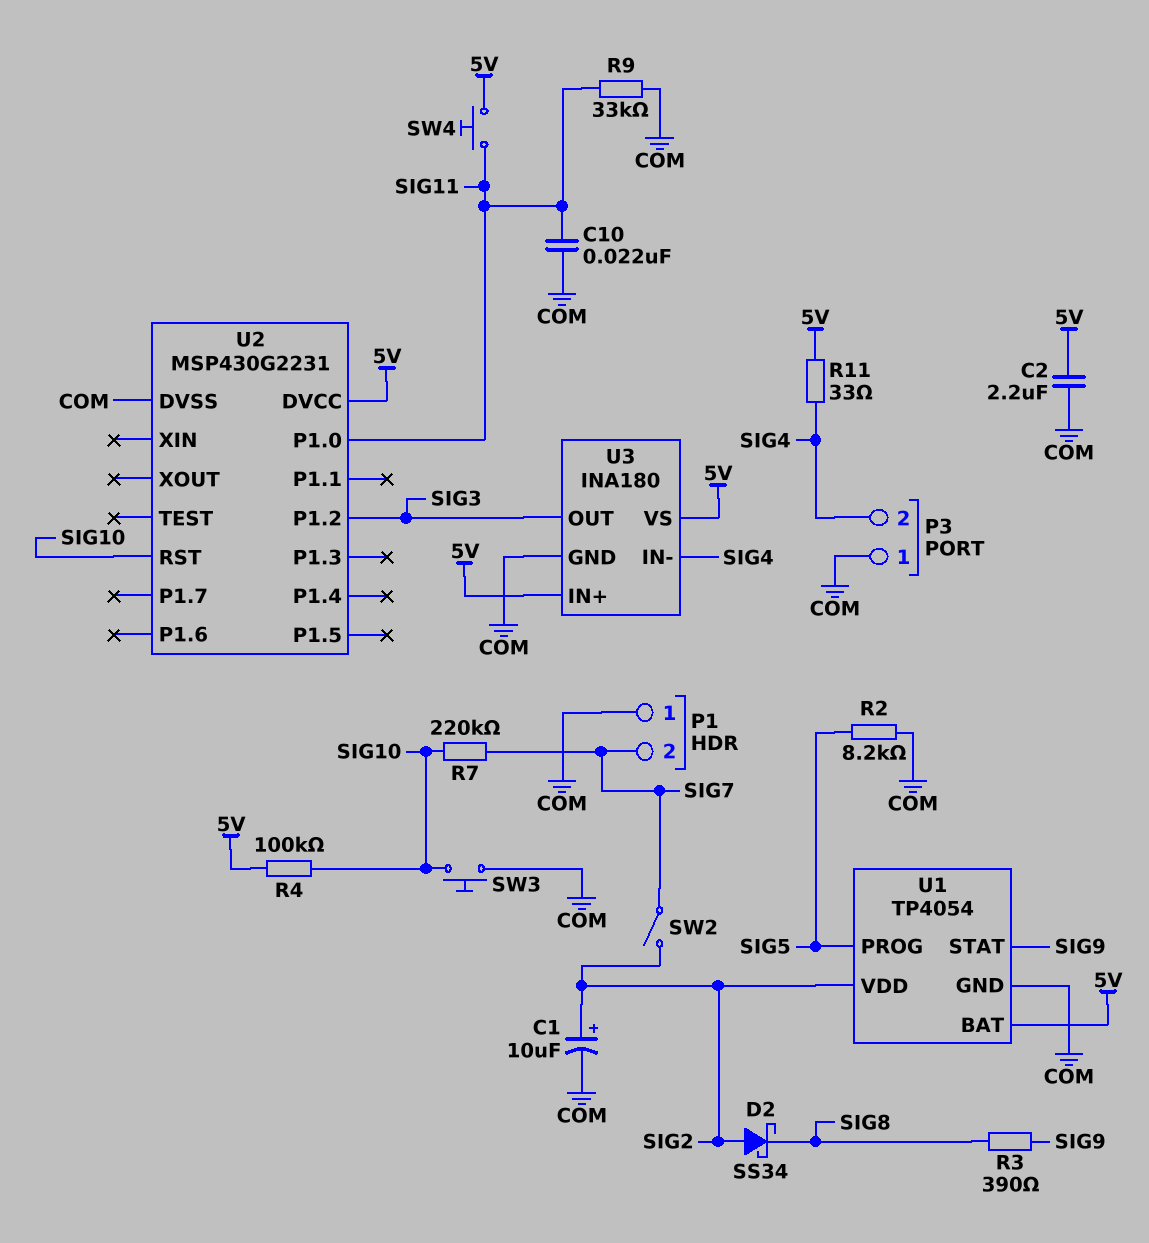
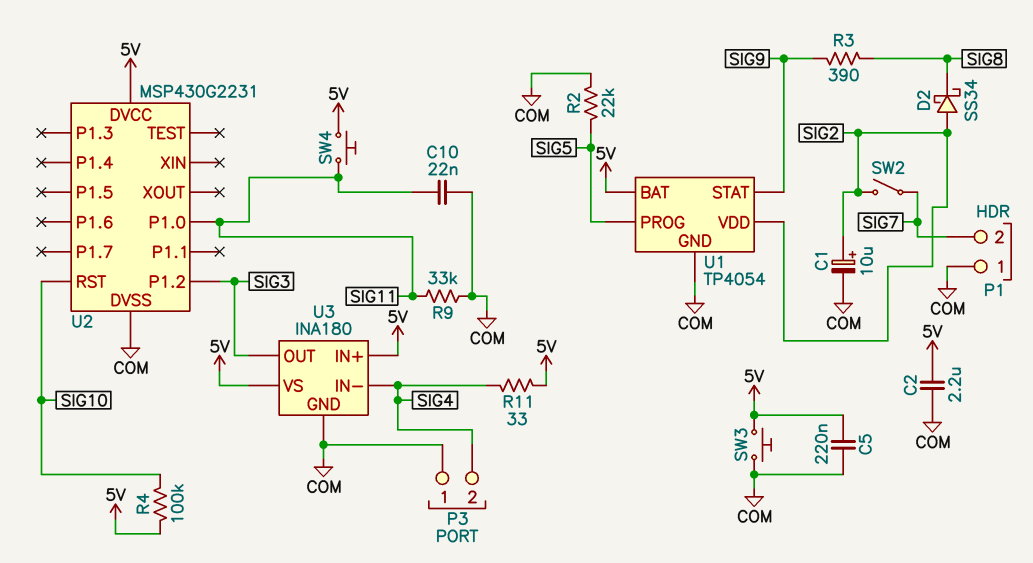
C5: none -> 220nF (5V, COM)
R2: 8.2k (COM, SIG5) -> 22k (COM, SIG5)
R7: 220k (SIG7, SIG10) -> none
SW3: button (COM, SIG10) -> button (5V, COM)

